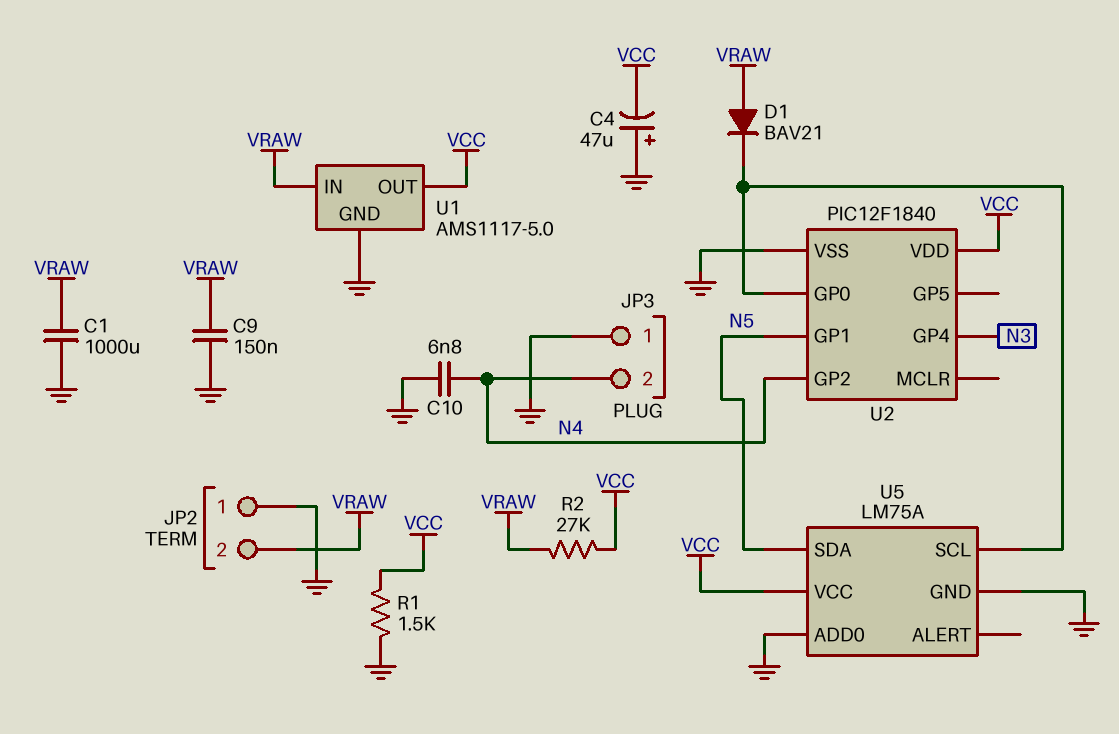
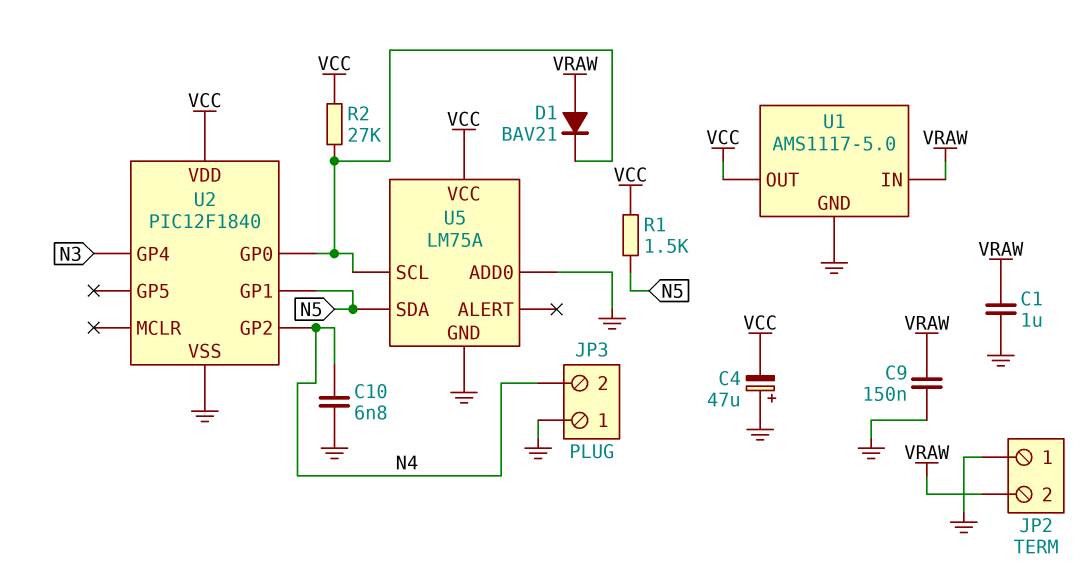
C1: 1000uF (GND, VRAW) -> 1uF (GND, VRAW)
R1: 1.5k (GND, VCC) -> 1.5k (N5, VCC)
R2: 27k (VCC, VRAW) -> 27k (U2/GP0, VCC)

